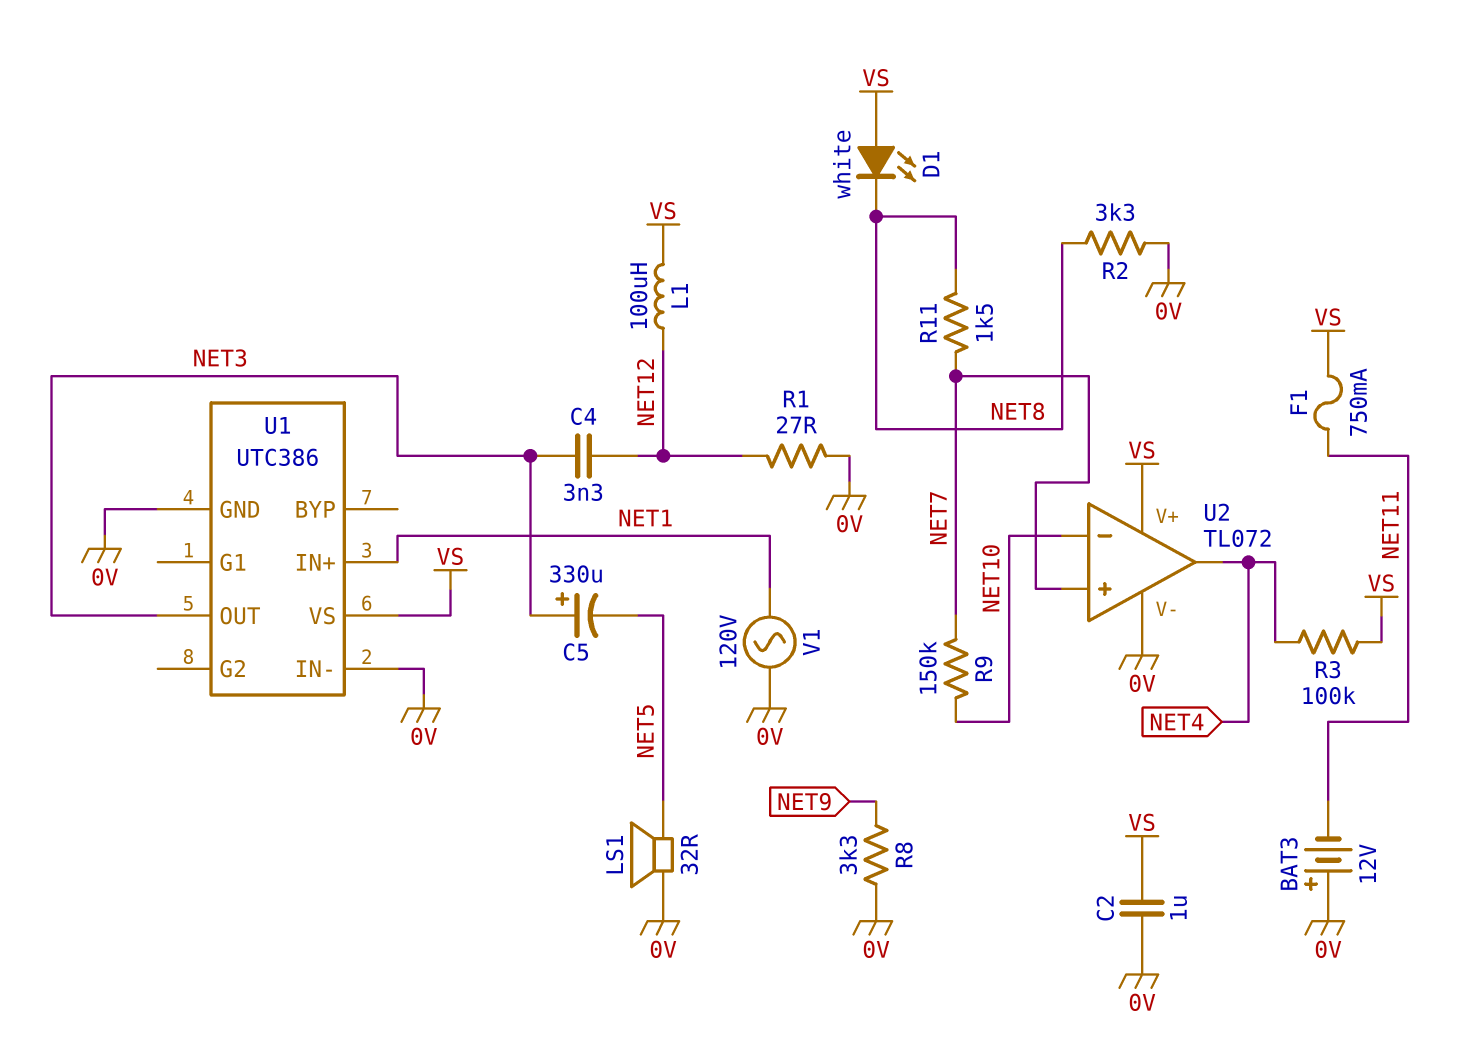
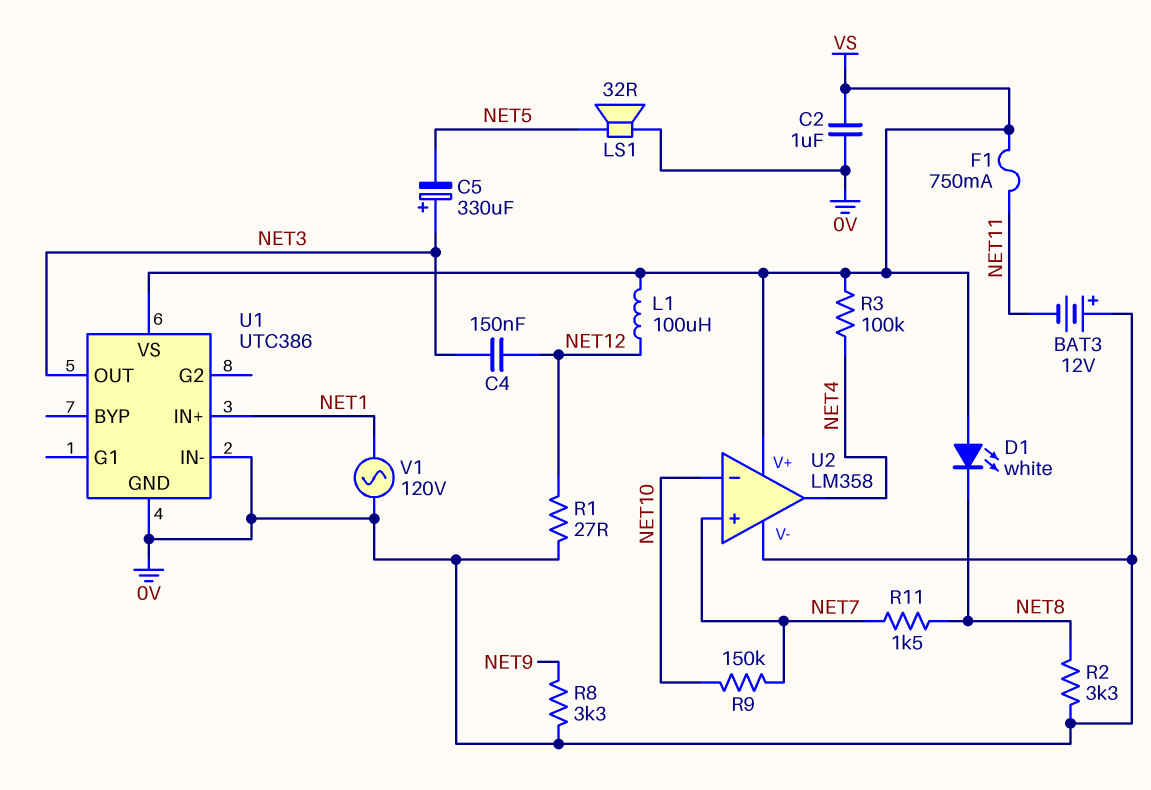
C4: 3.3nF (NET3, NET12) -> 150nF (NET3, NET12)
U2: TL072 -> LM358

